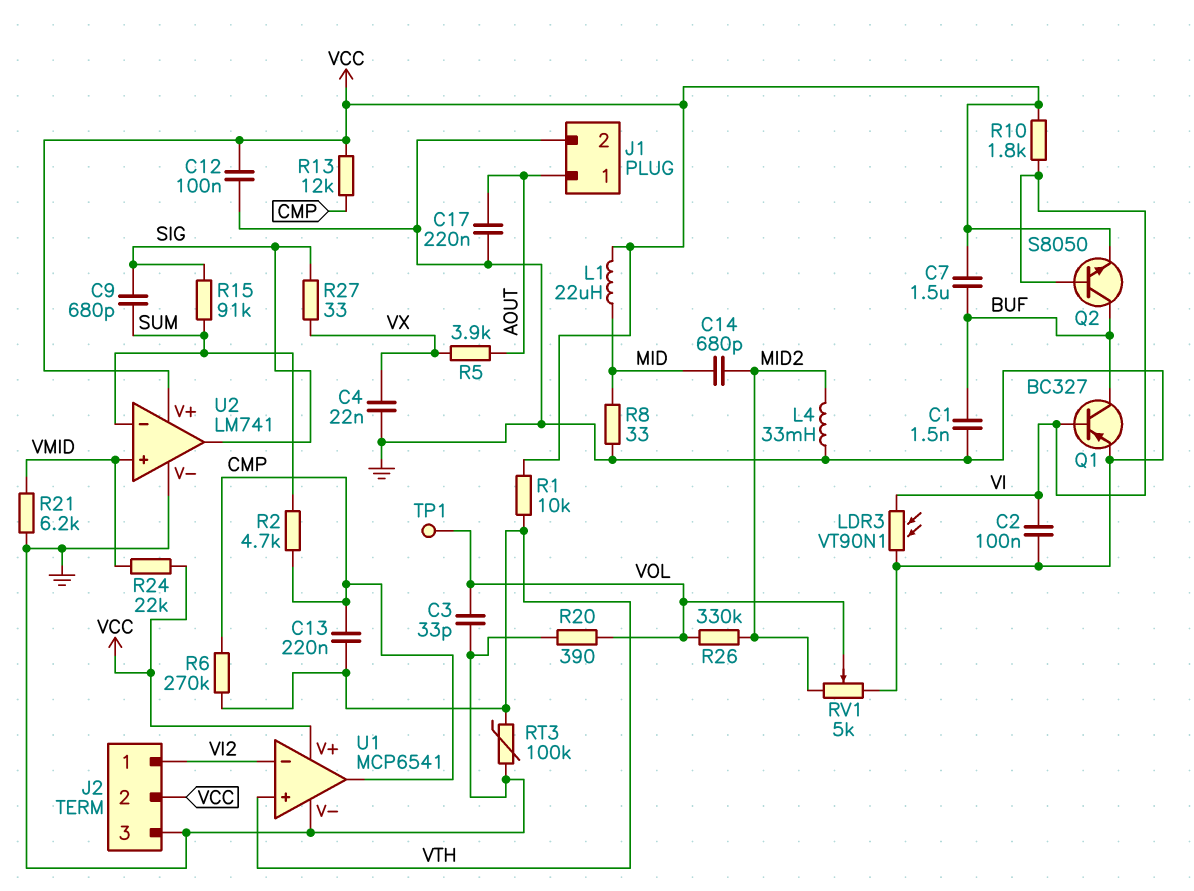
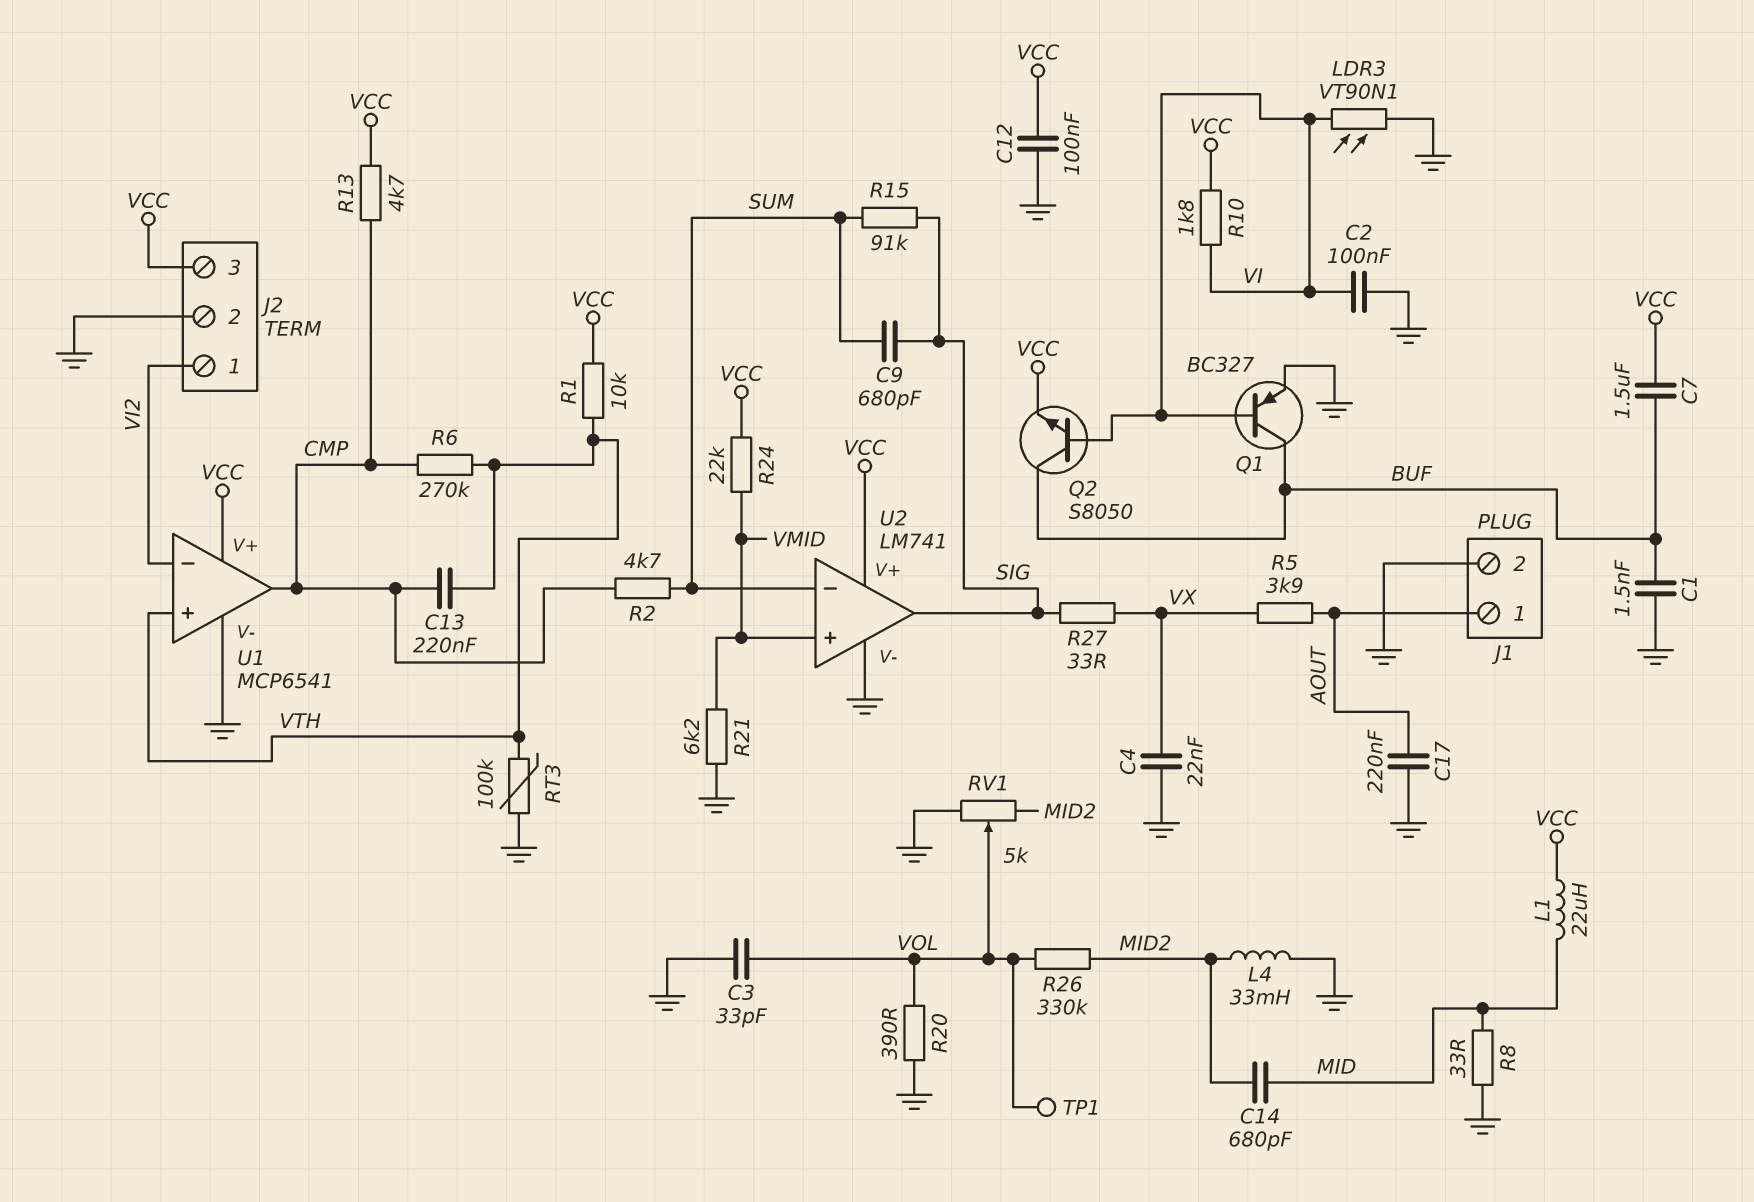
J2 pin 2: VCC -> GND
J2 pin 3: GND -> VCC
R13: 12k (CMP, VCC) -> 4.7k (CMP, VCC)

